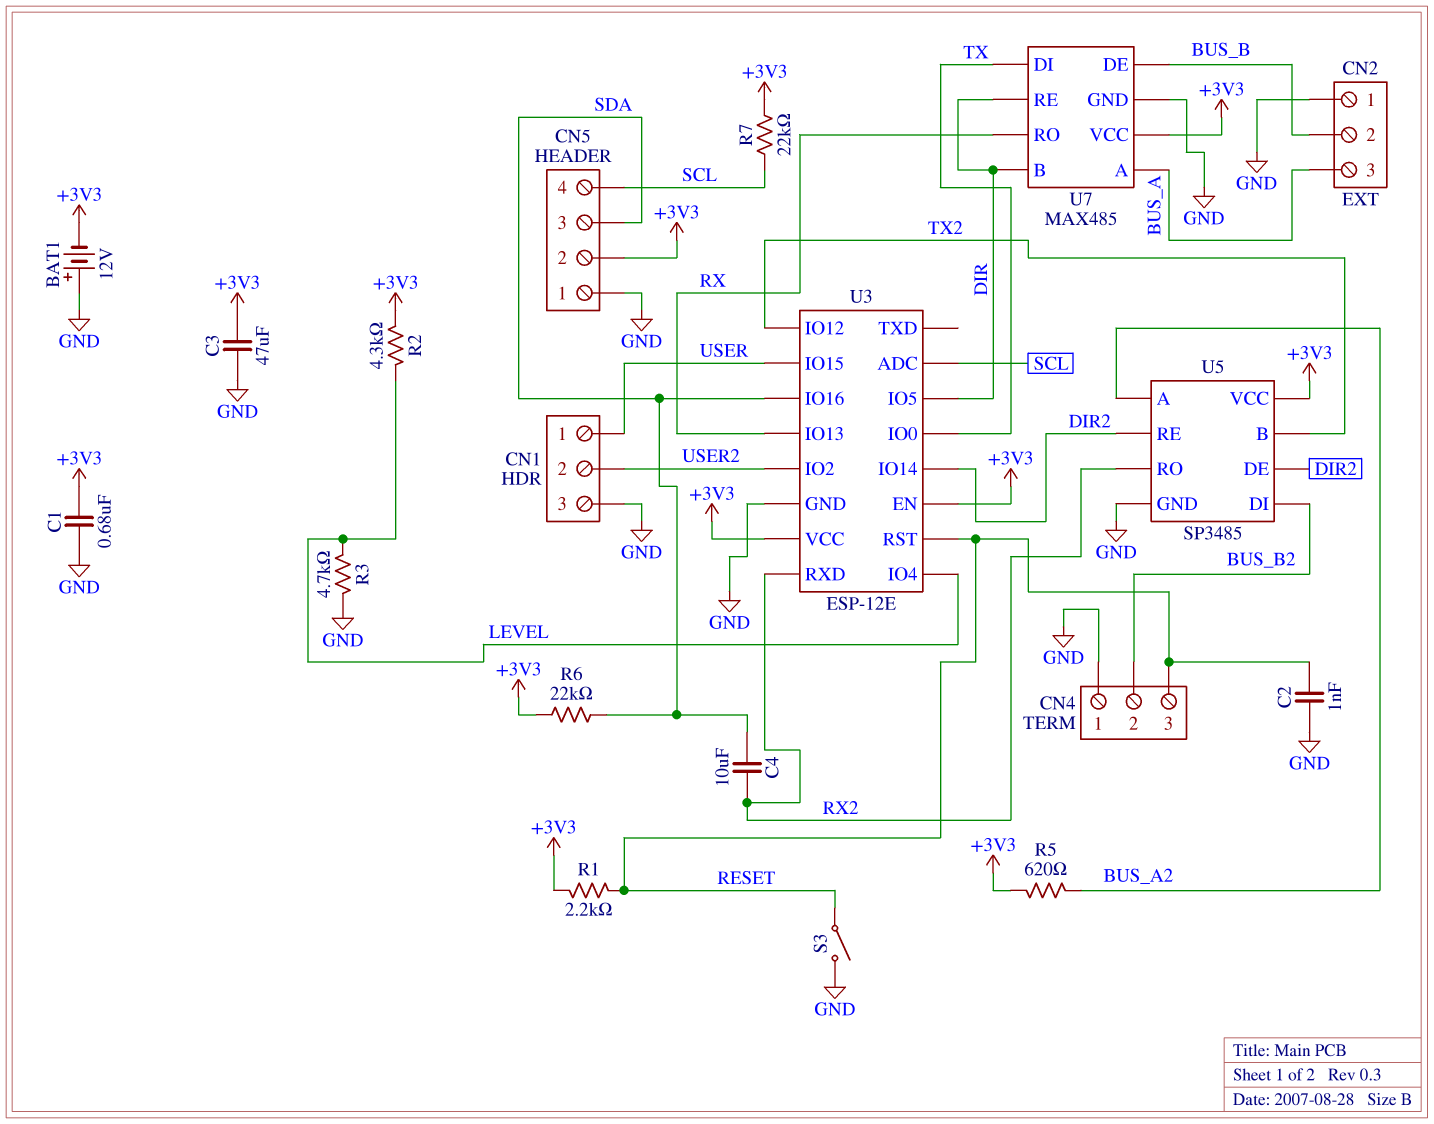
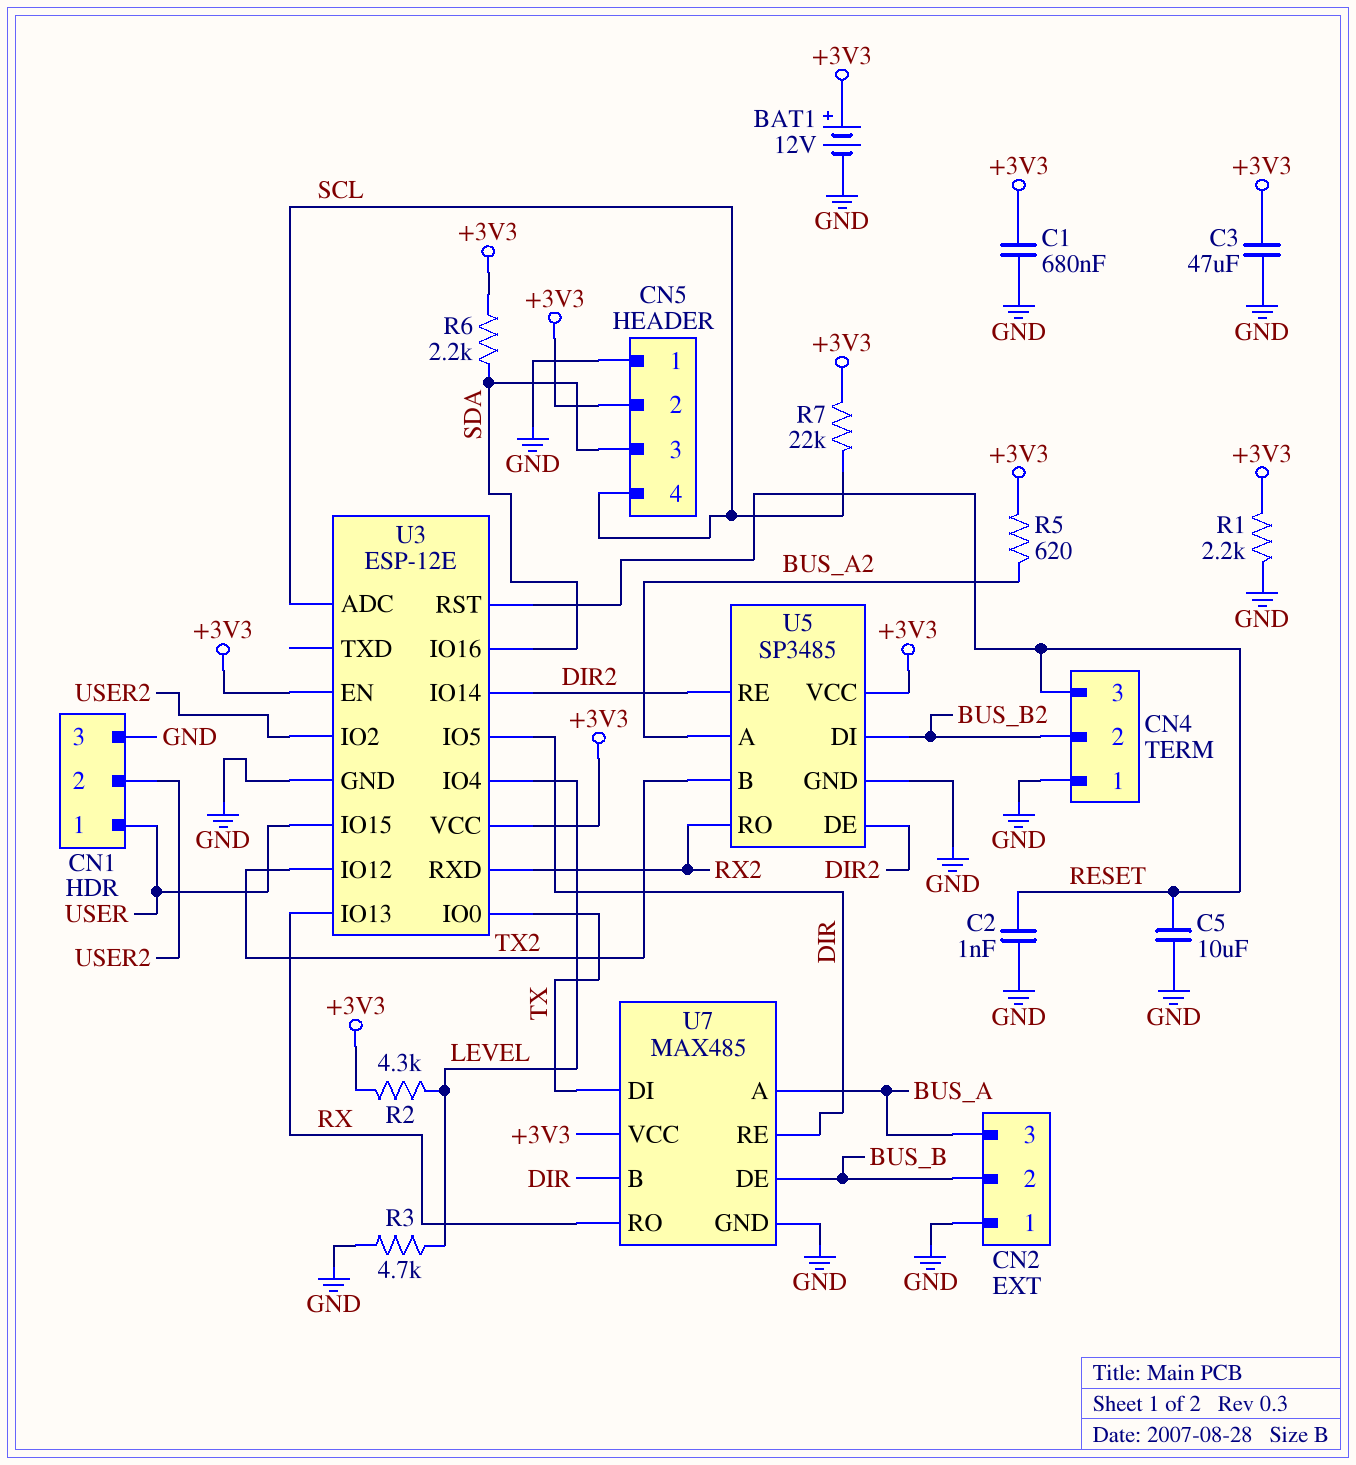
BAT1: 12V (plus GND, minus +3V3) -> 12V (plus +3V3, minus GND)
C4: 10uF (RX2, SDA) -> none
C5: none -> 10uF (GND, RESET)
R1: 2.2k (+3V3, RESET) -> 2.2k (+3V3, GND)
R6: 22k (+3V3, SDA) -> 2.2k (+3V3, SDA)
S3: switch (GND, RESET) -> none

